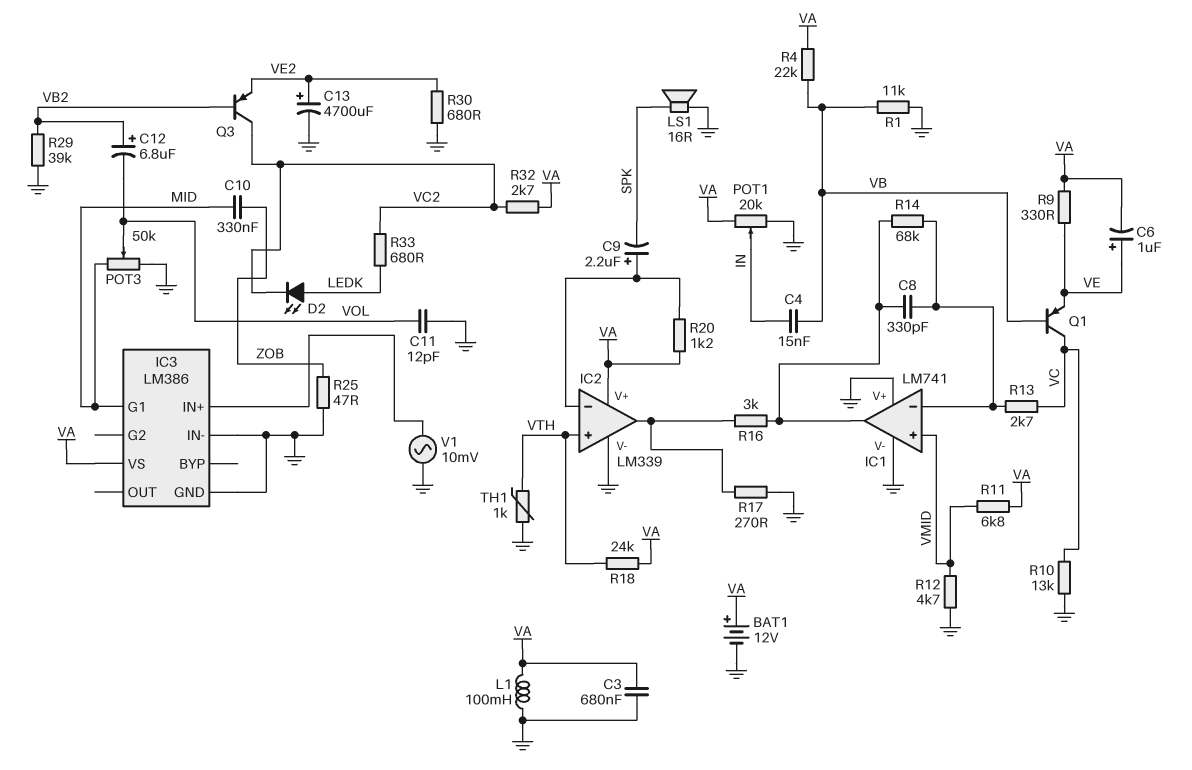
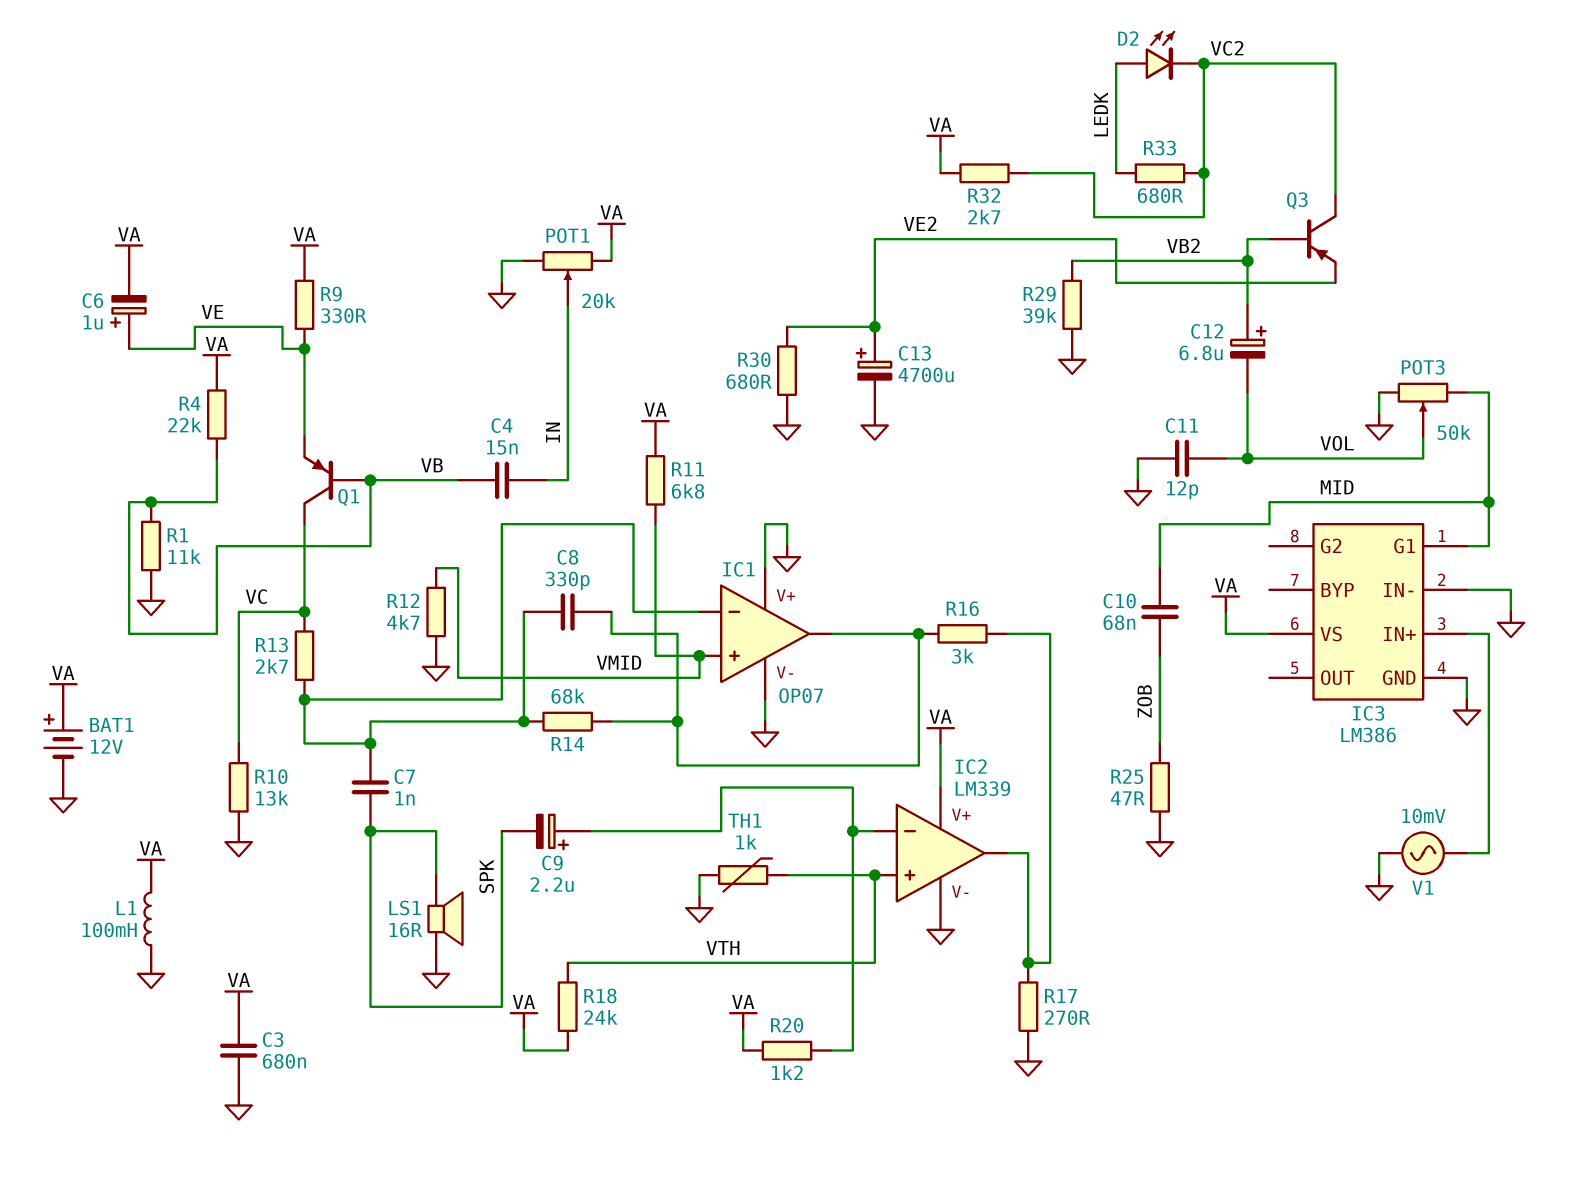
C7: none -> 1nF (IC1/in-, SPK)
C10: 330nF (MID, ZOB) -> 68nF (MID, ZOB)
IC1: LM741 -> OP07

